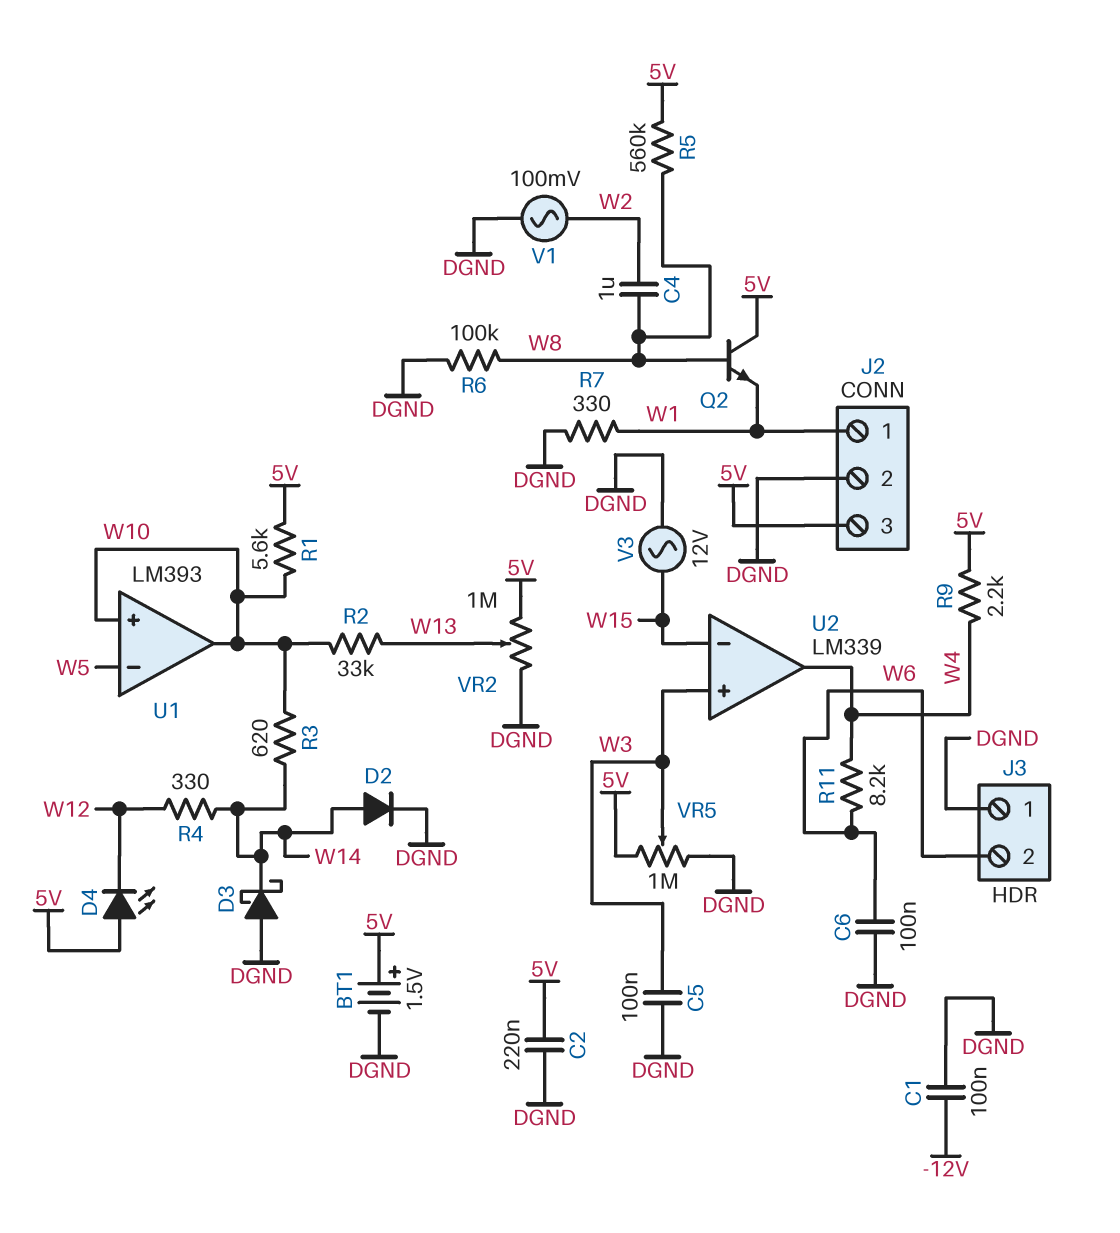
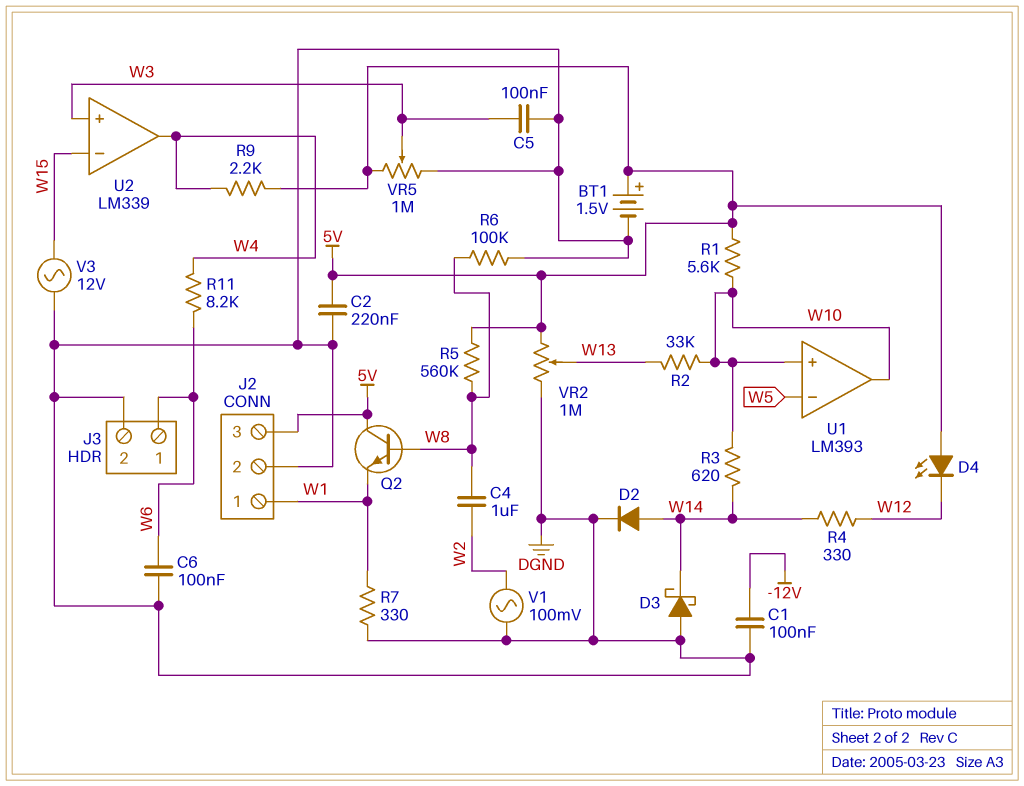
J3 pin 1: DGND -> W6
J3 pin 2: W6 -> DGND

